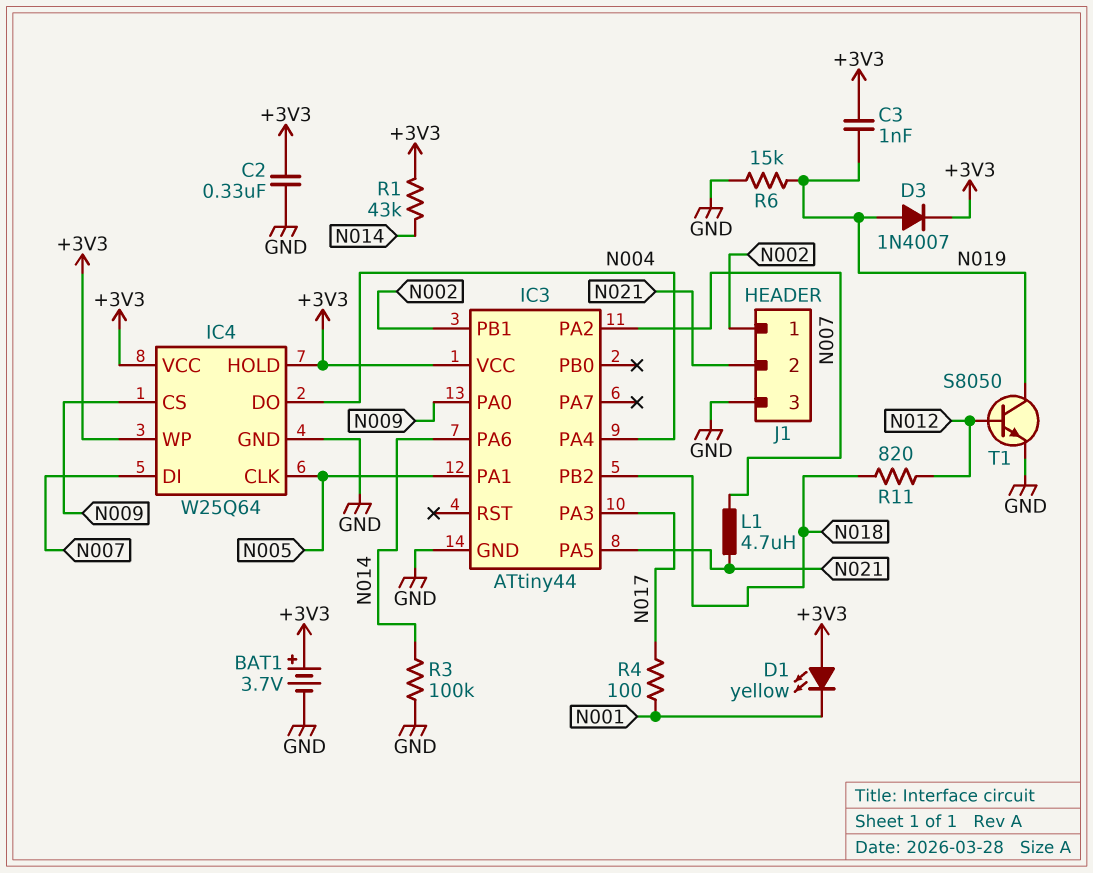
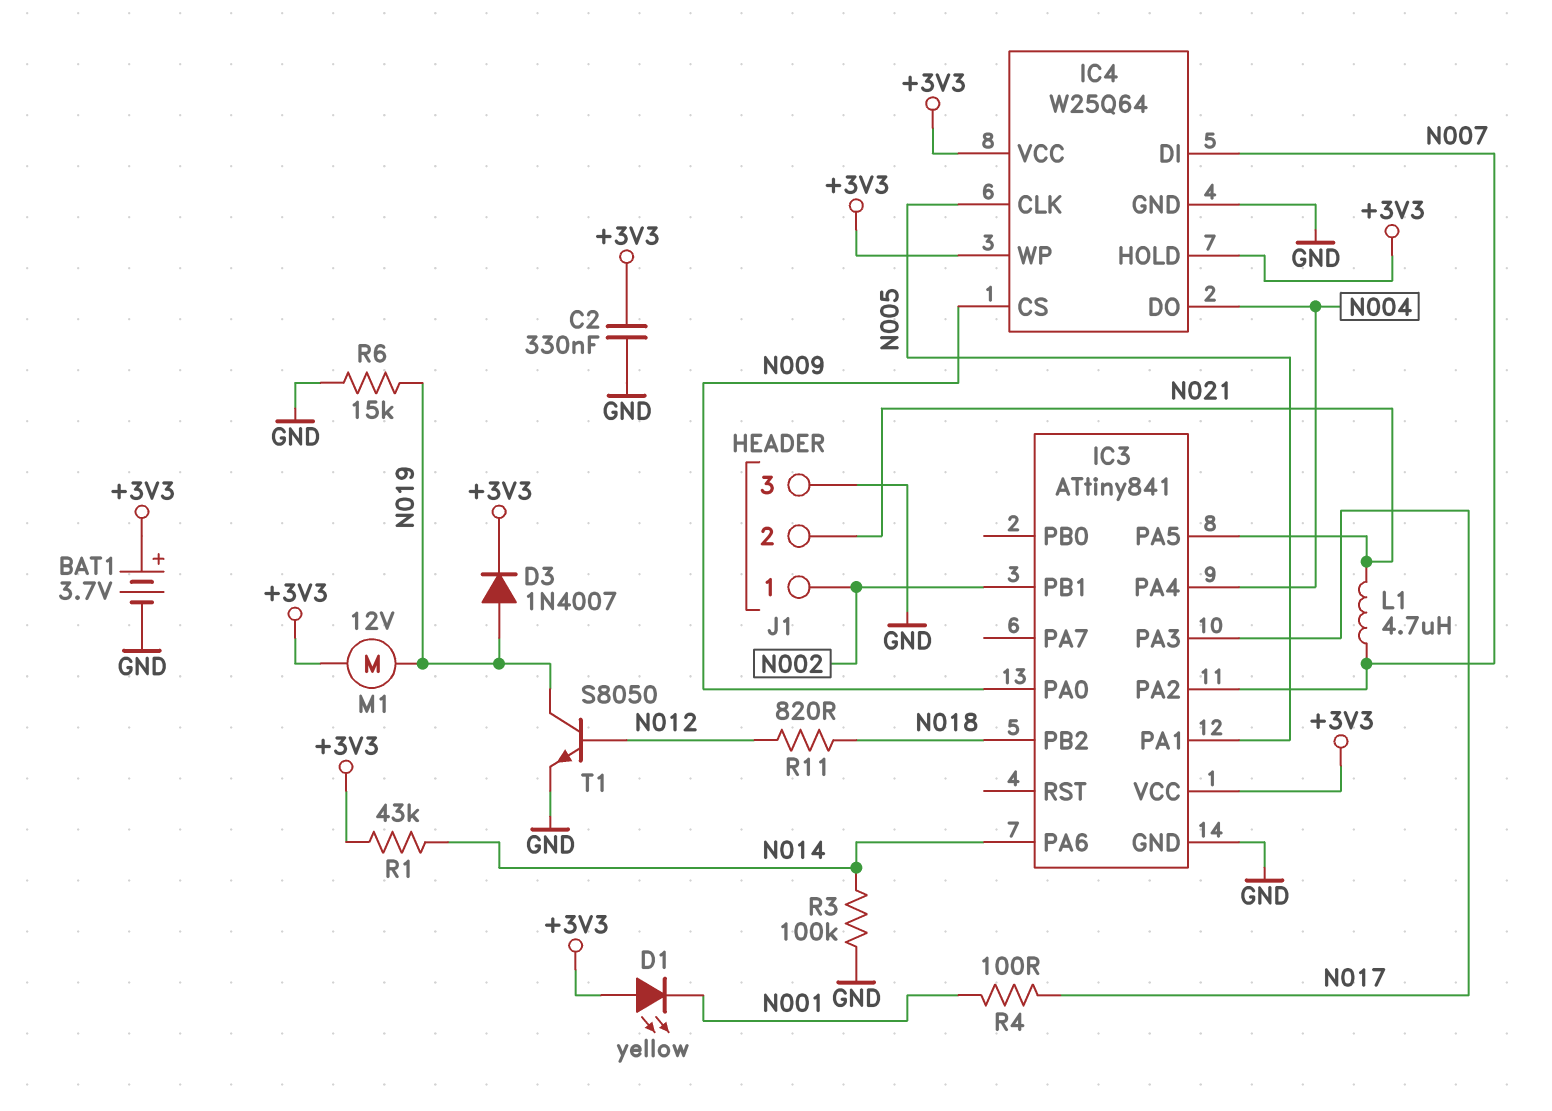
C3: 1nF (+3V3, N019) -> none
IC3: ATtiny44 -> ATtiny841
M1: none -> motor 12V (+3V3, N019)

